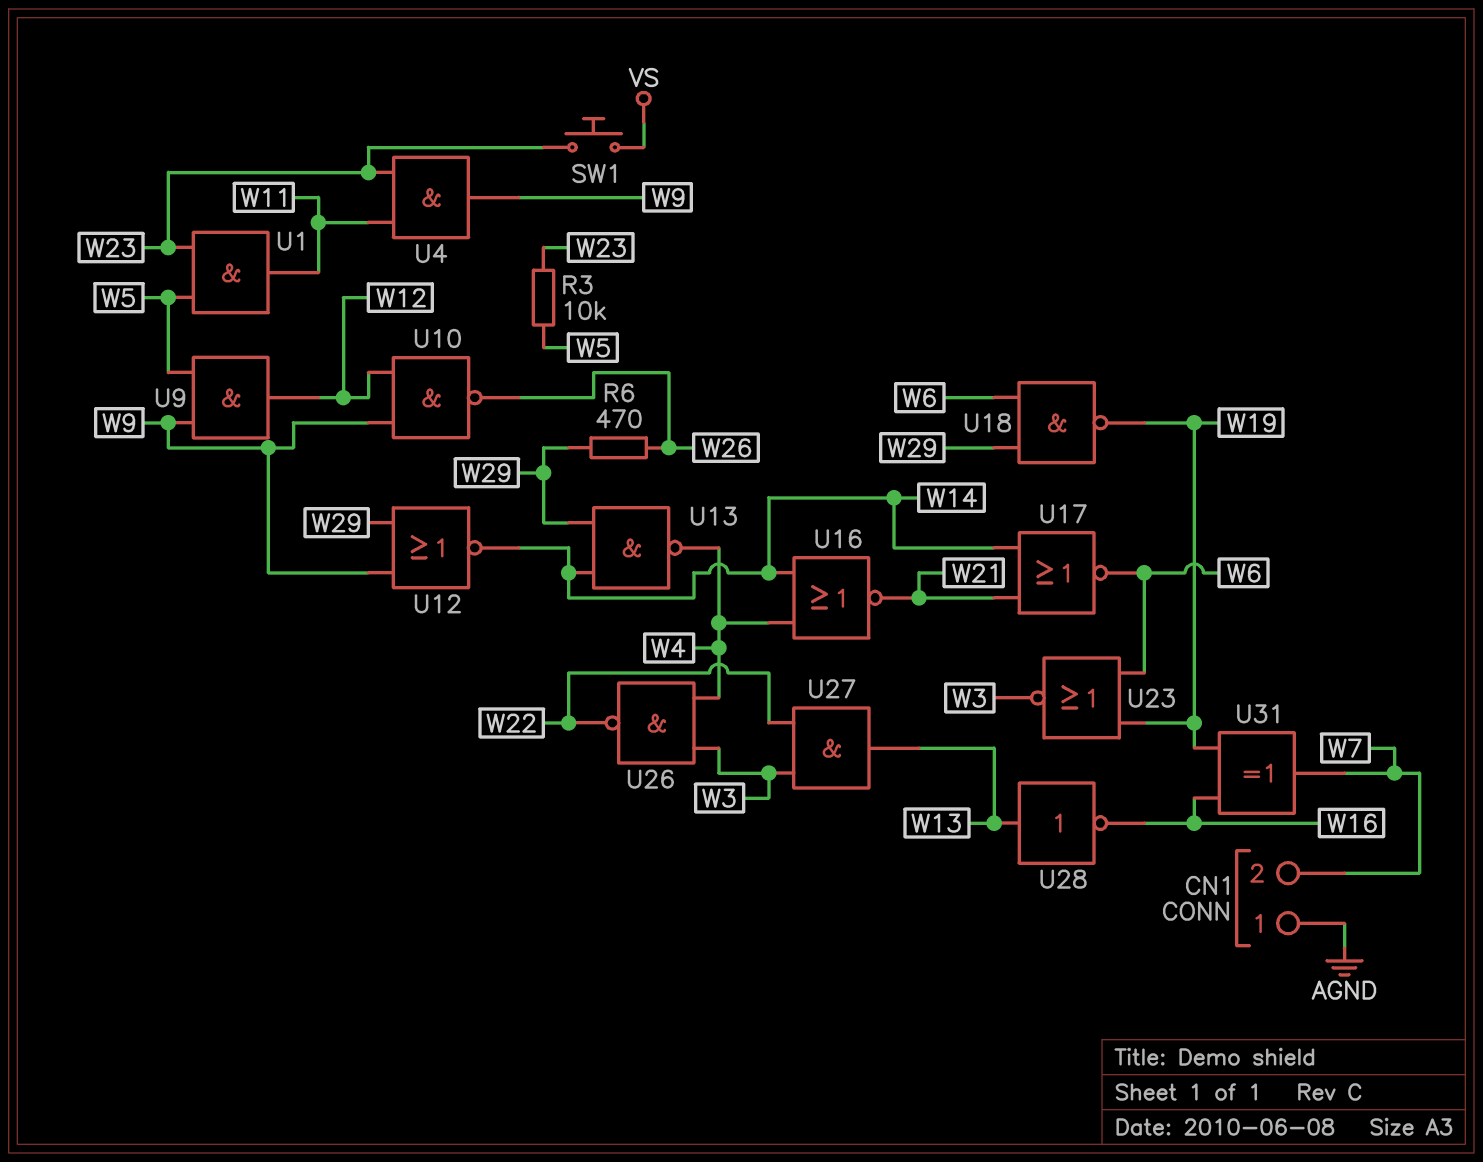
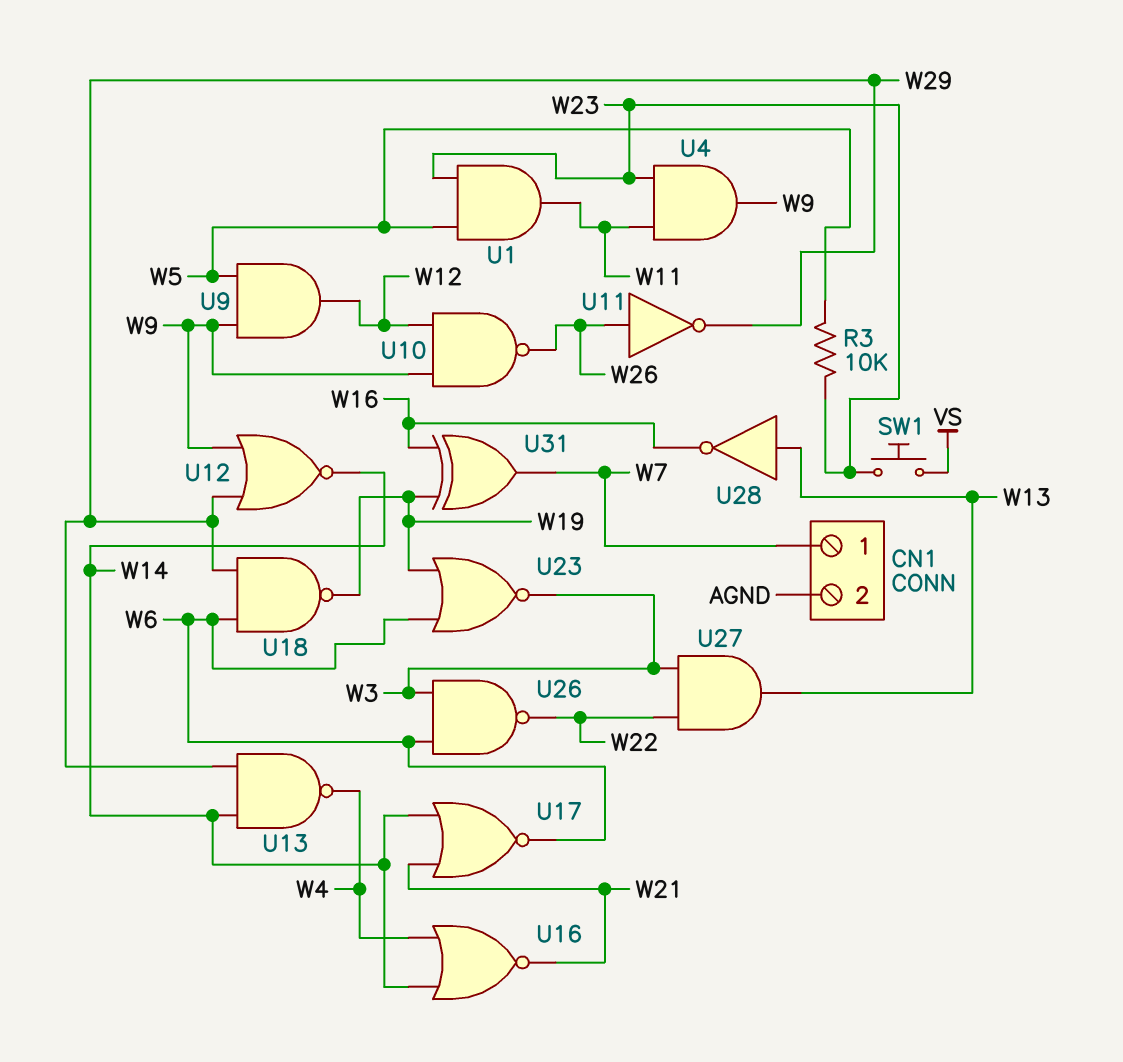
CN1 pin 1: AGND -> W7
CN1 pin 2: W7 -> AGND
R6: 470 (W26, W29) -> none
U11: none -> NOT (in W26, out W29)
U26: NAND (in W3, in W4, out W22) -> NAND (in W3, in W6, out W22)

